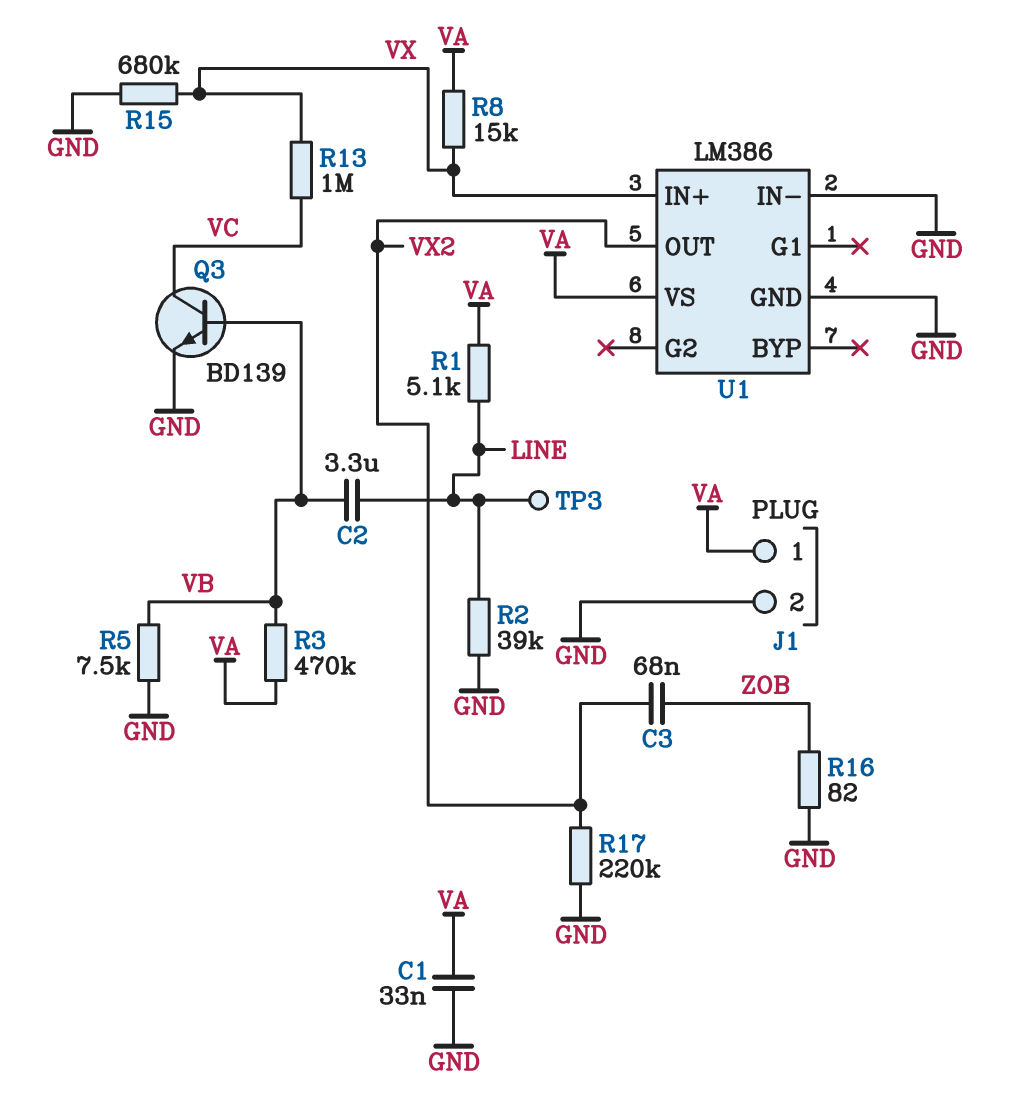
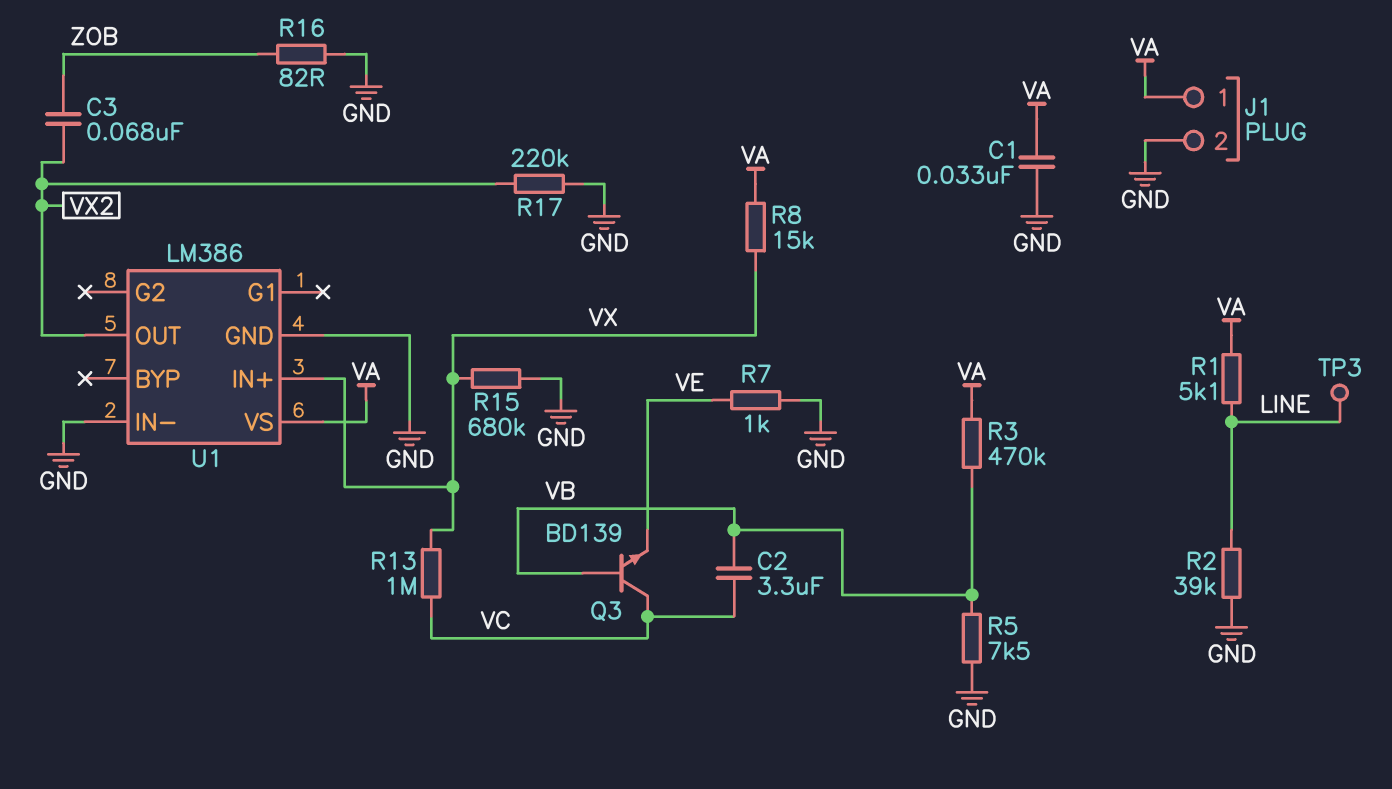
C2: 3.3uF (LINE, VB) -> 3.3uF (VB, VC)
Q3: NPN BD139 (B VB, C VC, E GND) -> NPN BD139 (B VB, C VC, E VE)
R7: none -> 1k (GND, VE)

